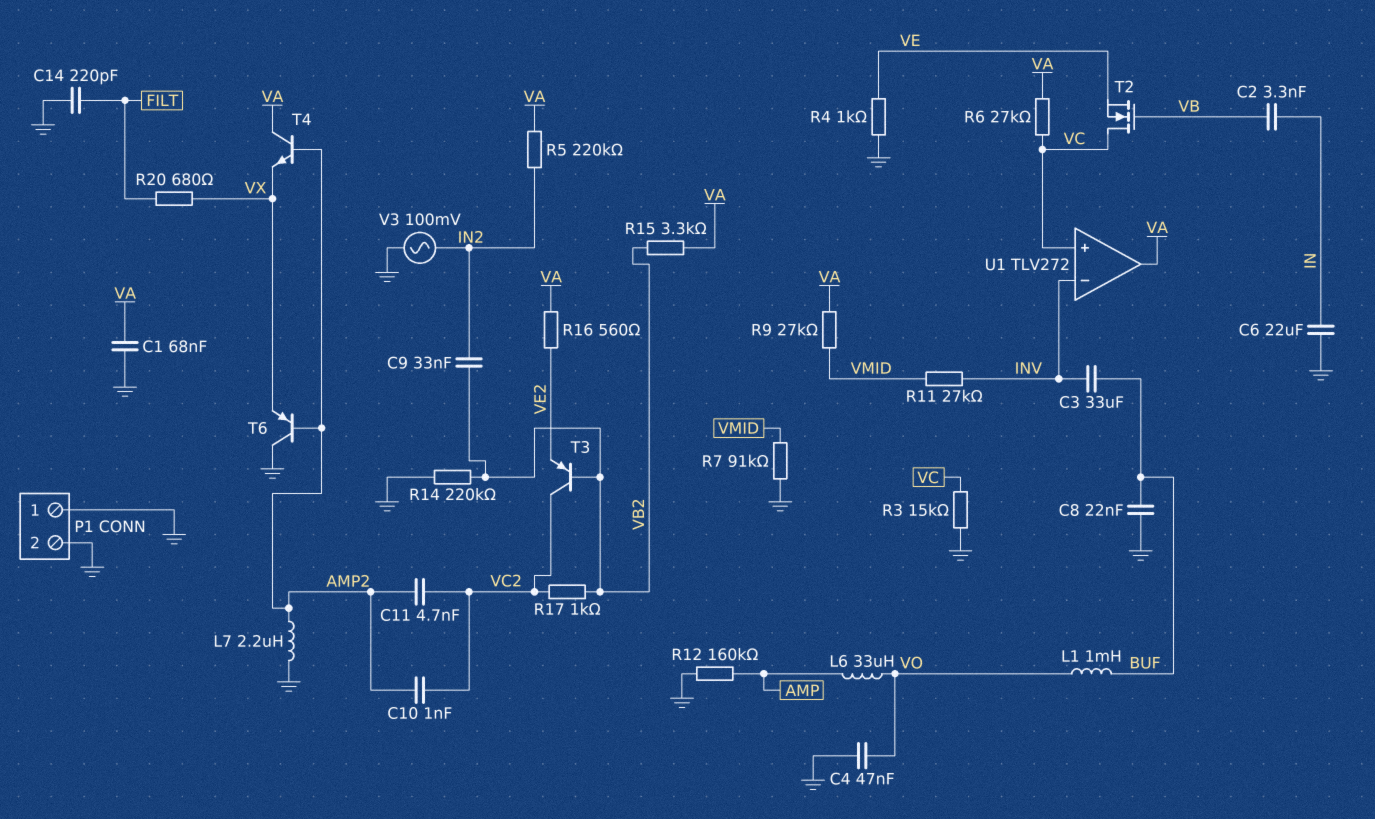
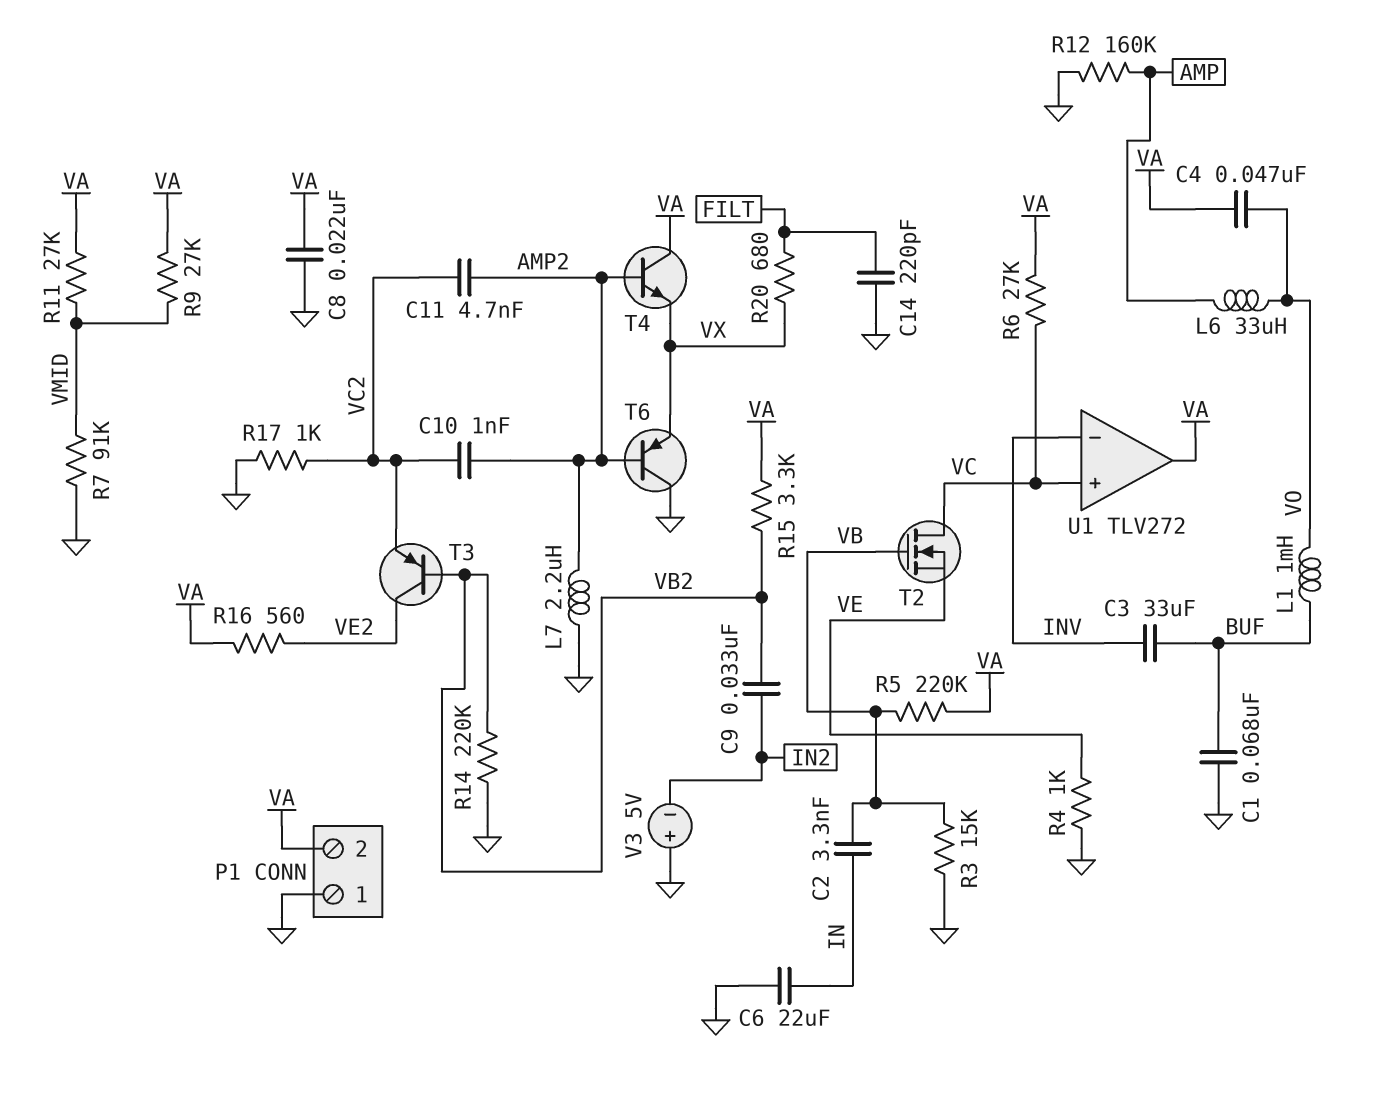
C1: 68nF (GND, VA) -> 68nF (BUF, GND)
C4: 47nF (GND, VO) -> 47nF (VA, VO)
C8: 22nF (BUF, GND) -> 22nF (GND, VA)
P1 pin 2: GND -> VA
R3: 15k (GND, VC) -> 15k (GND, VB)
R5: 220k (IN2, VA) -> 220k (VA, VB)
R11: 27k (INV, VMID) -> 27k (VA, VMID)
R17: 1k (VB2, VC2) -> 1k (GND, VC2)
T3: PNP (B VB2, C VC2, E VE2) -> PNP (B VB2, C VE2, E VC2)
V3: AC 100mV (GND, IN2) -> 5V (plus GND, minus IN2)

